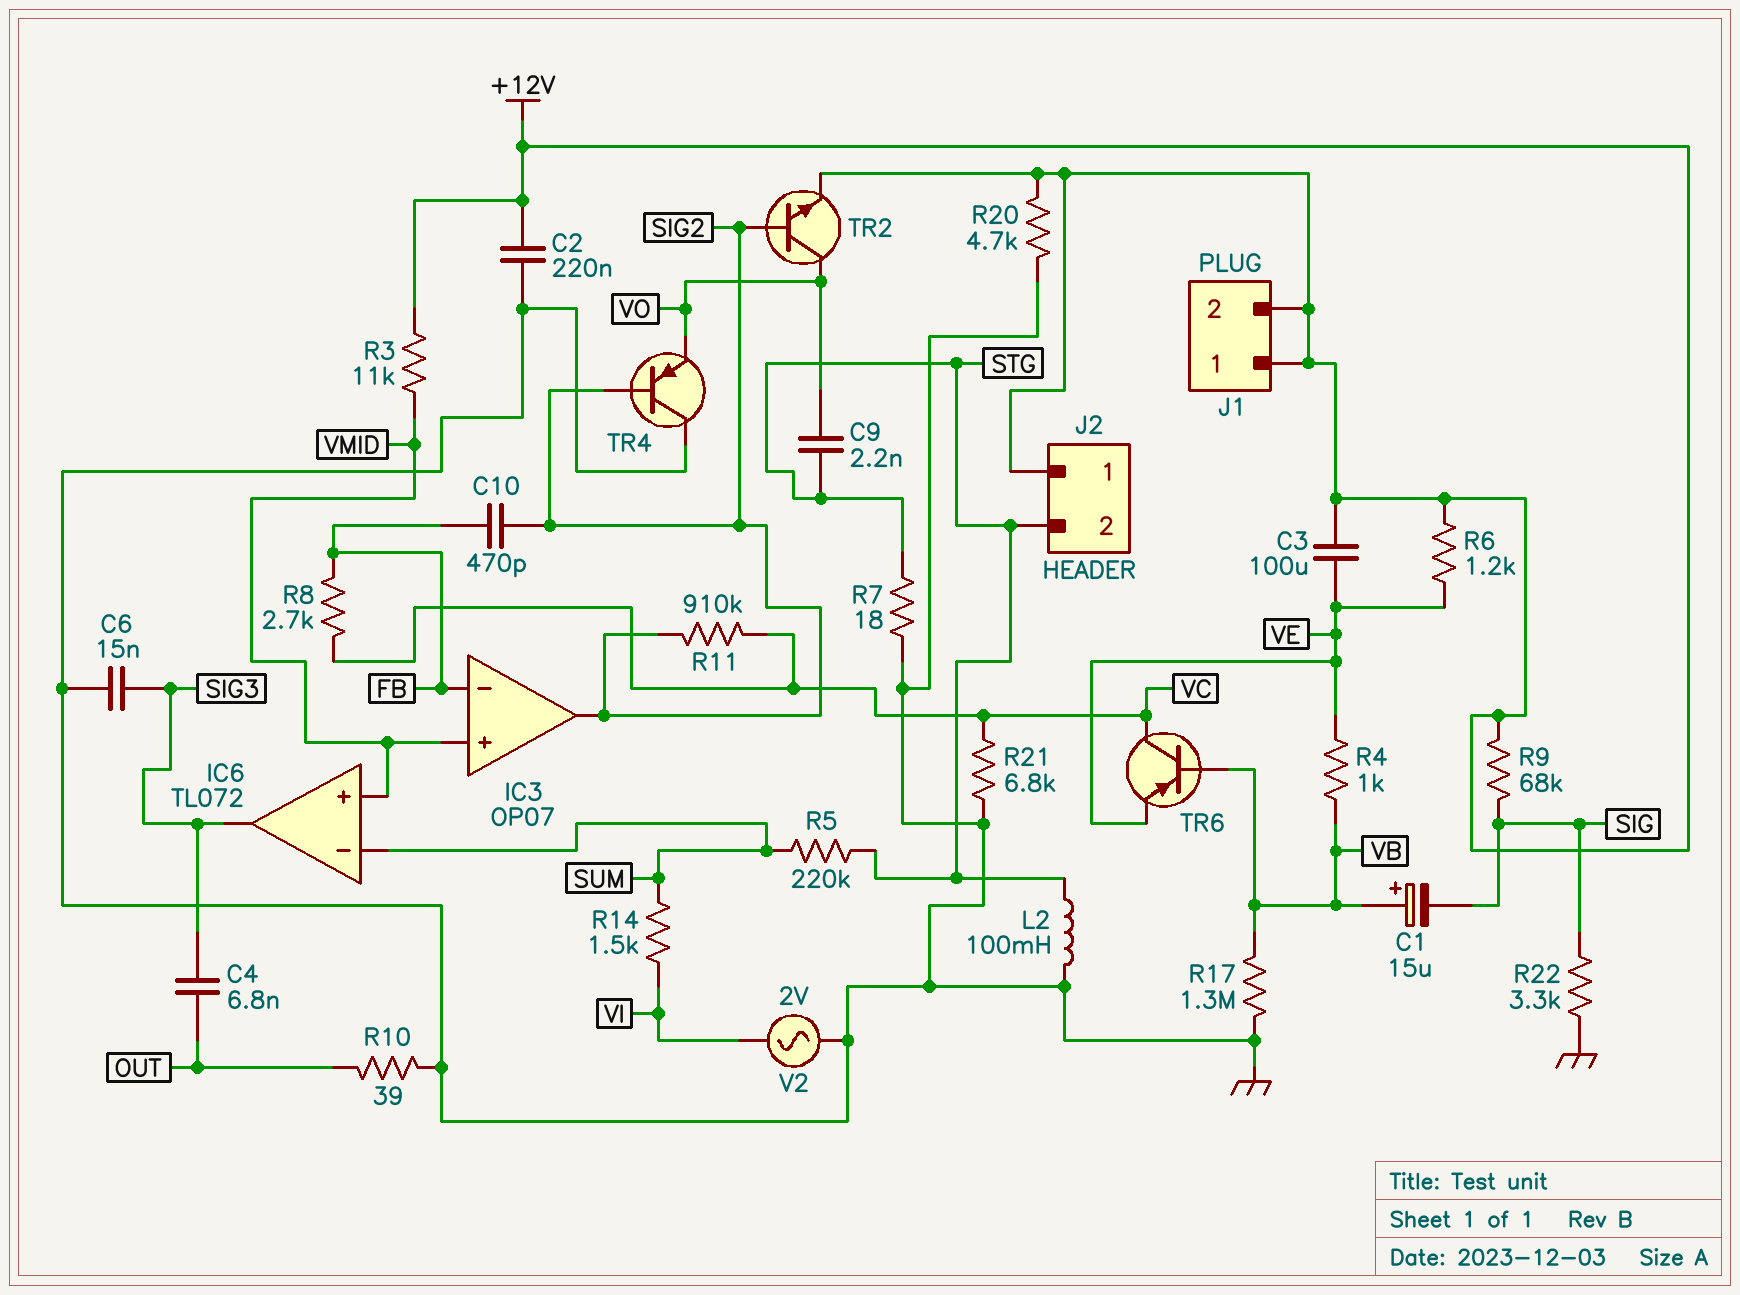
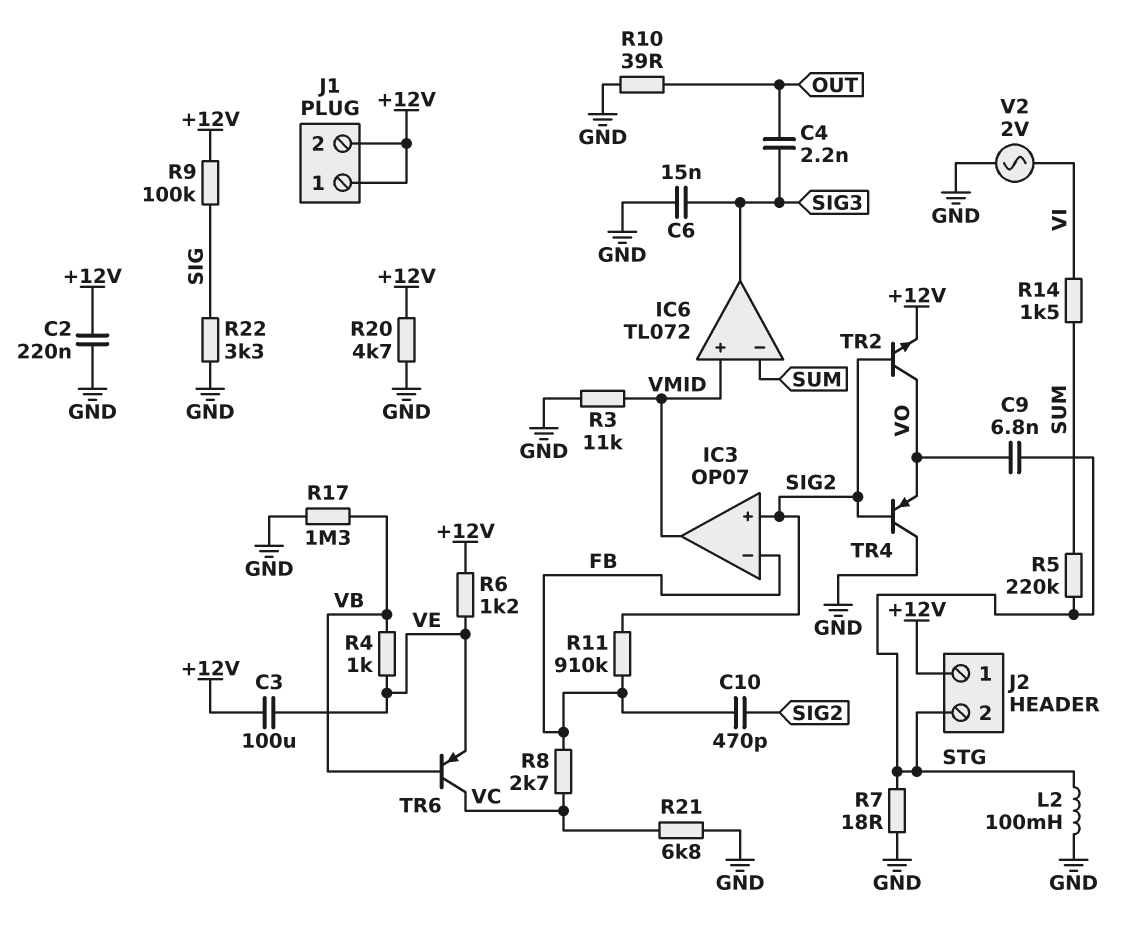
C1: 15uF (plus VB, minus SIG) -> none
C4: 6.8nF (OUT, SIG3) -> 2.2nF (OUT, SIG3)
C9: 2.2nF (STG, VO) -> 6.8nF (STG, VO)
IC3 pin in+: VMID -> SIG2
IC3 pin out: SIG2 -> VMID
R3: 11k (+12V, VMID) -> 11k (GND, VMID)
R9: 68k (+12V, SIG) -> 100k (+12V, SIG)
R11: 910k (SIG2, VC) -> 910k (FB, SIG2)

